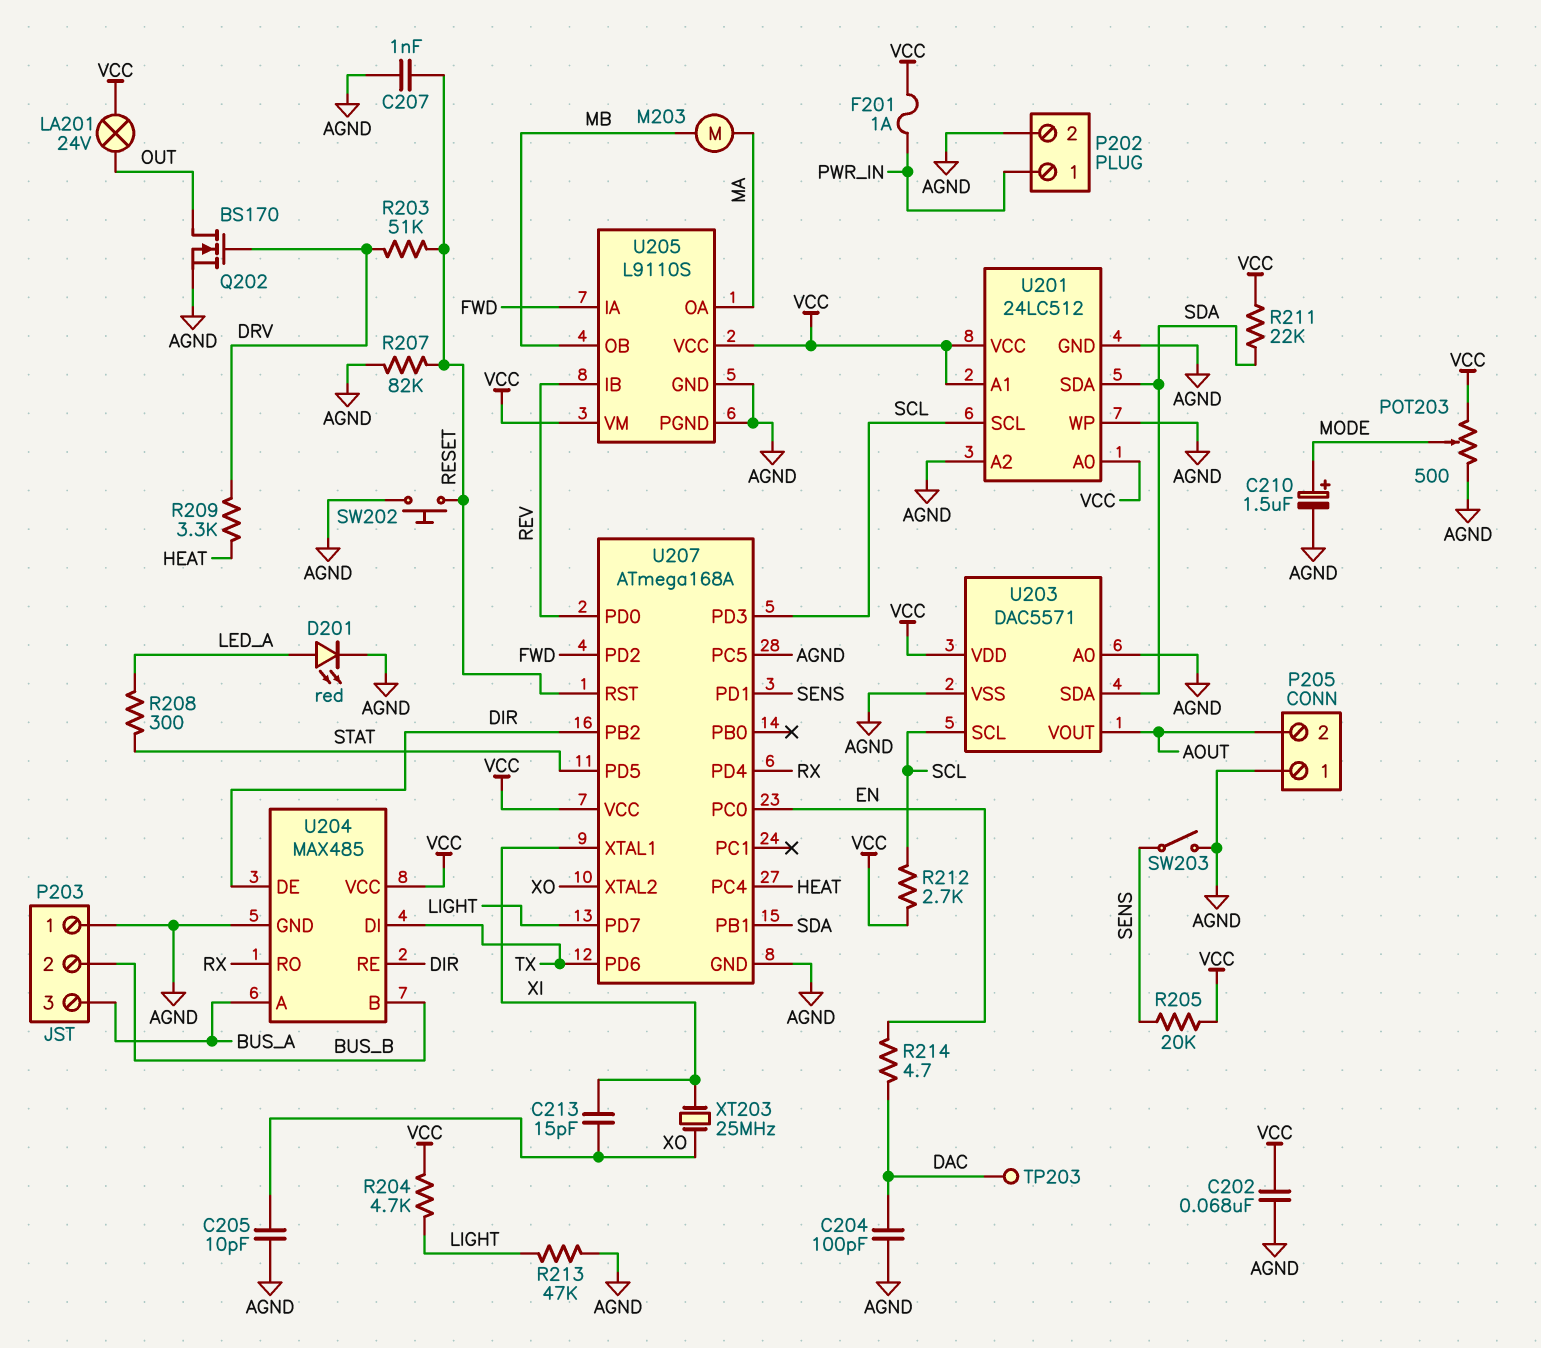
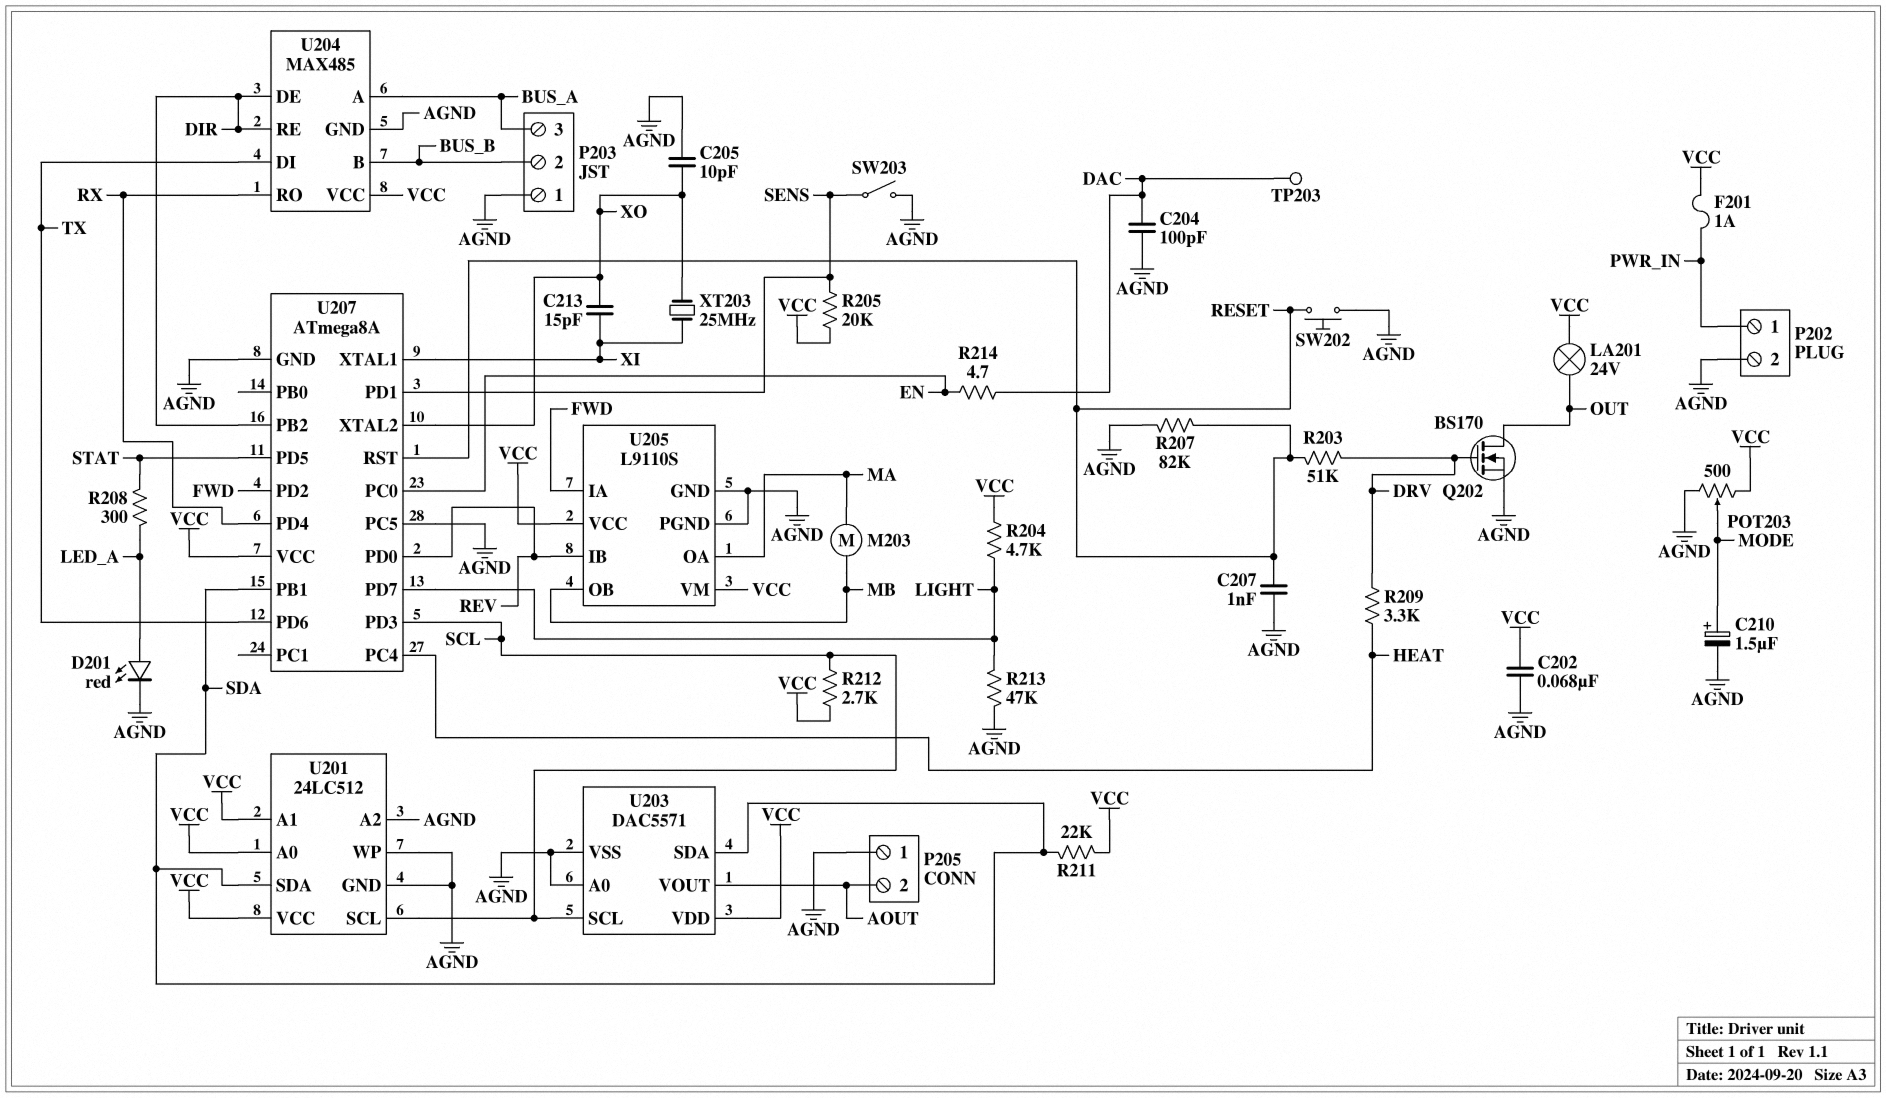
U207: ATmega168A -> ATmega8A

